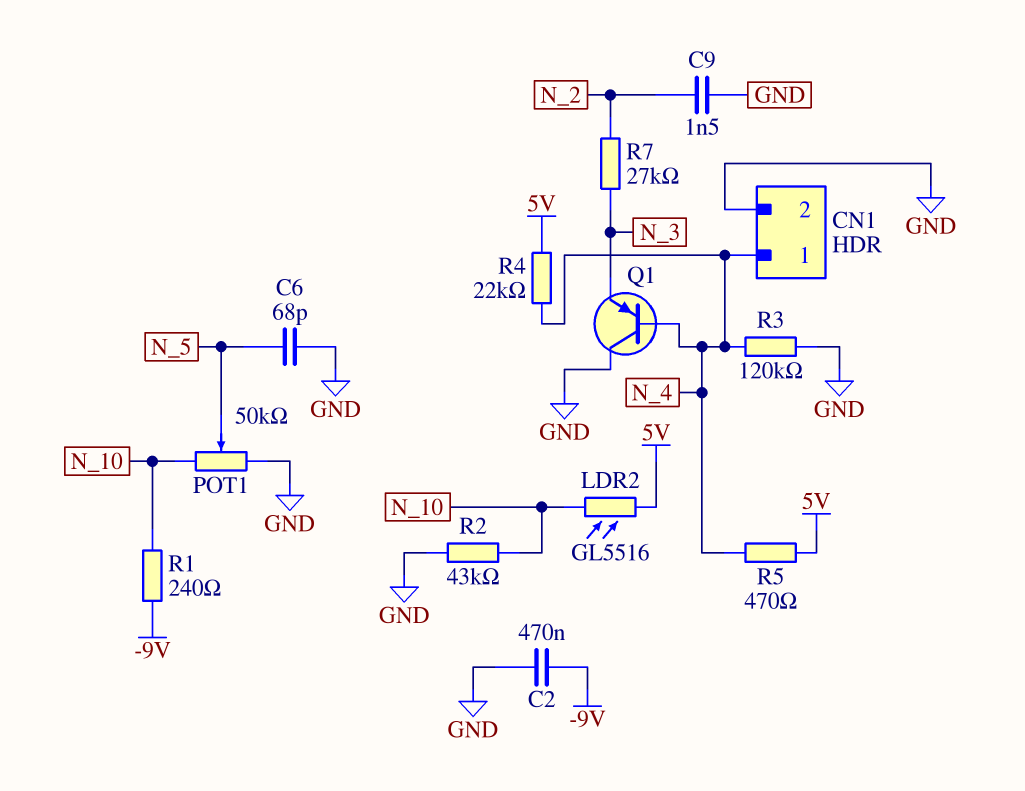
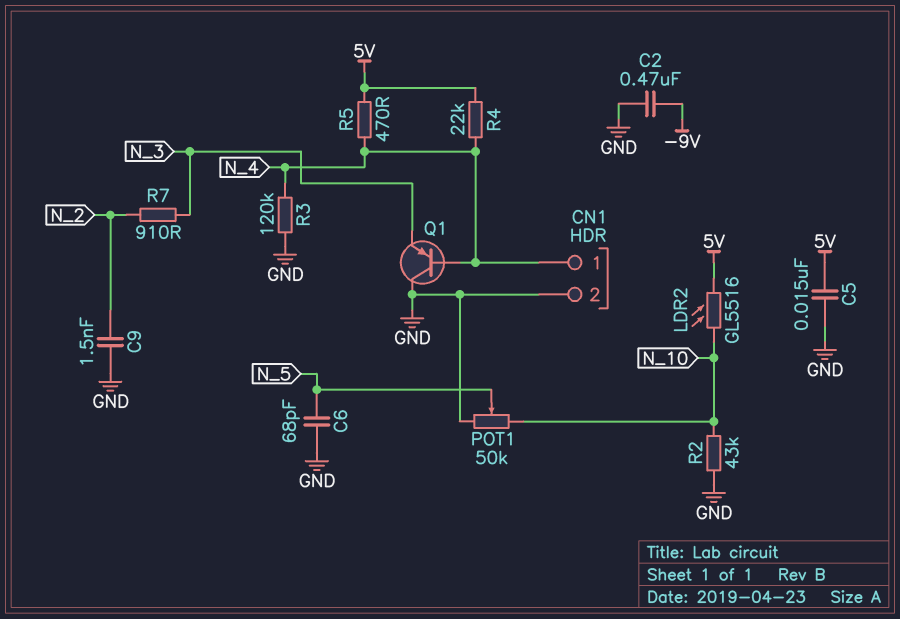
C5: none -> 15nF (5V, GND)
R1: 240 (-9V, N_10) -> none
R7: 27k (N_2, N_3) -> 910 (N_2, N_3)

